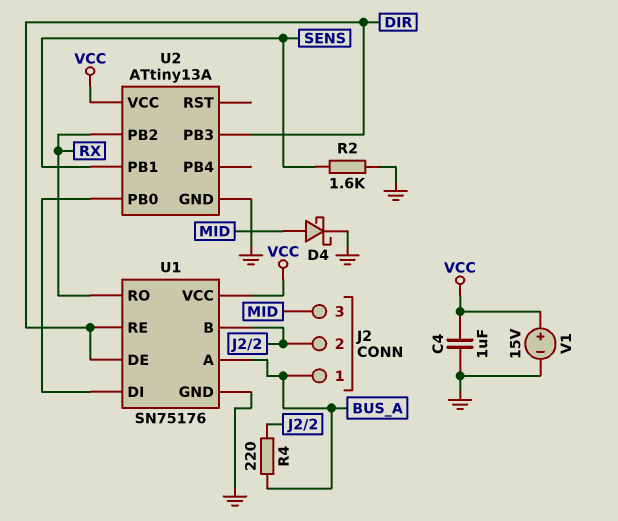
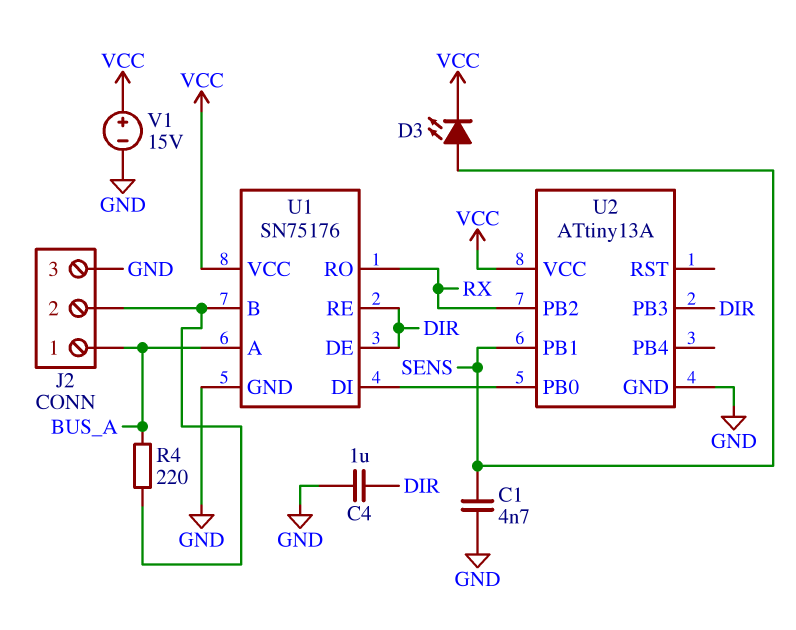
C1: none -> 4.7nF (GND, SENS)
C4: 1uF (GND, VCC) -> 1uF (DIR, GND)
D3: none -> LED (A SENS, K VCC)
D4: schottky (A MID, K GND) -> none
J2 pin 3: MID -> GND
R2: 1.6k (GND, SENS) -> none

